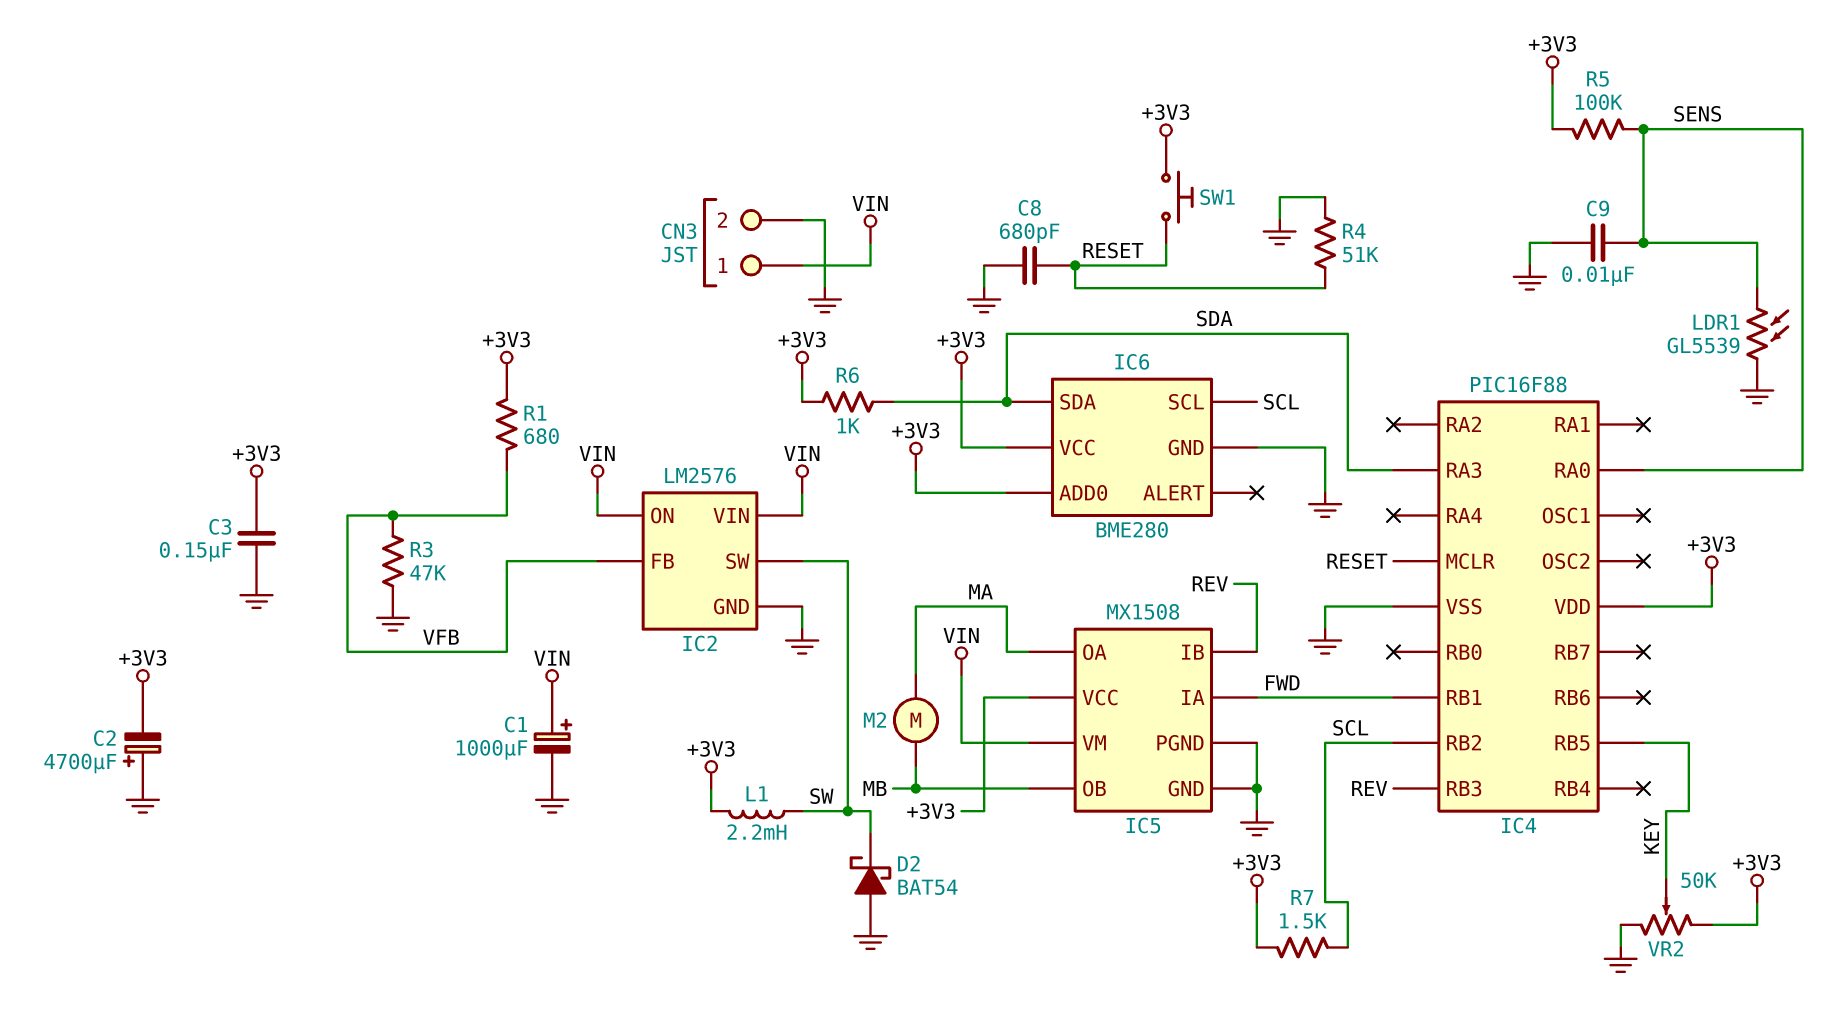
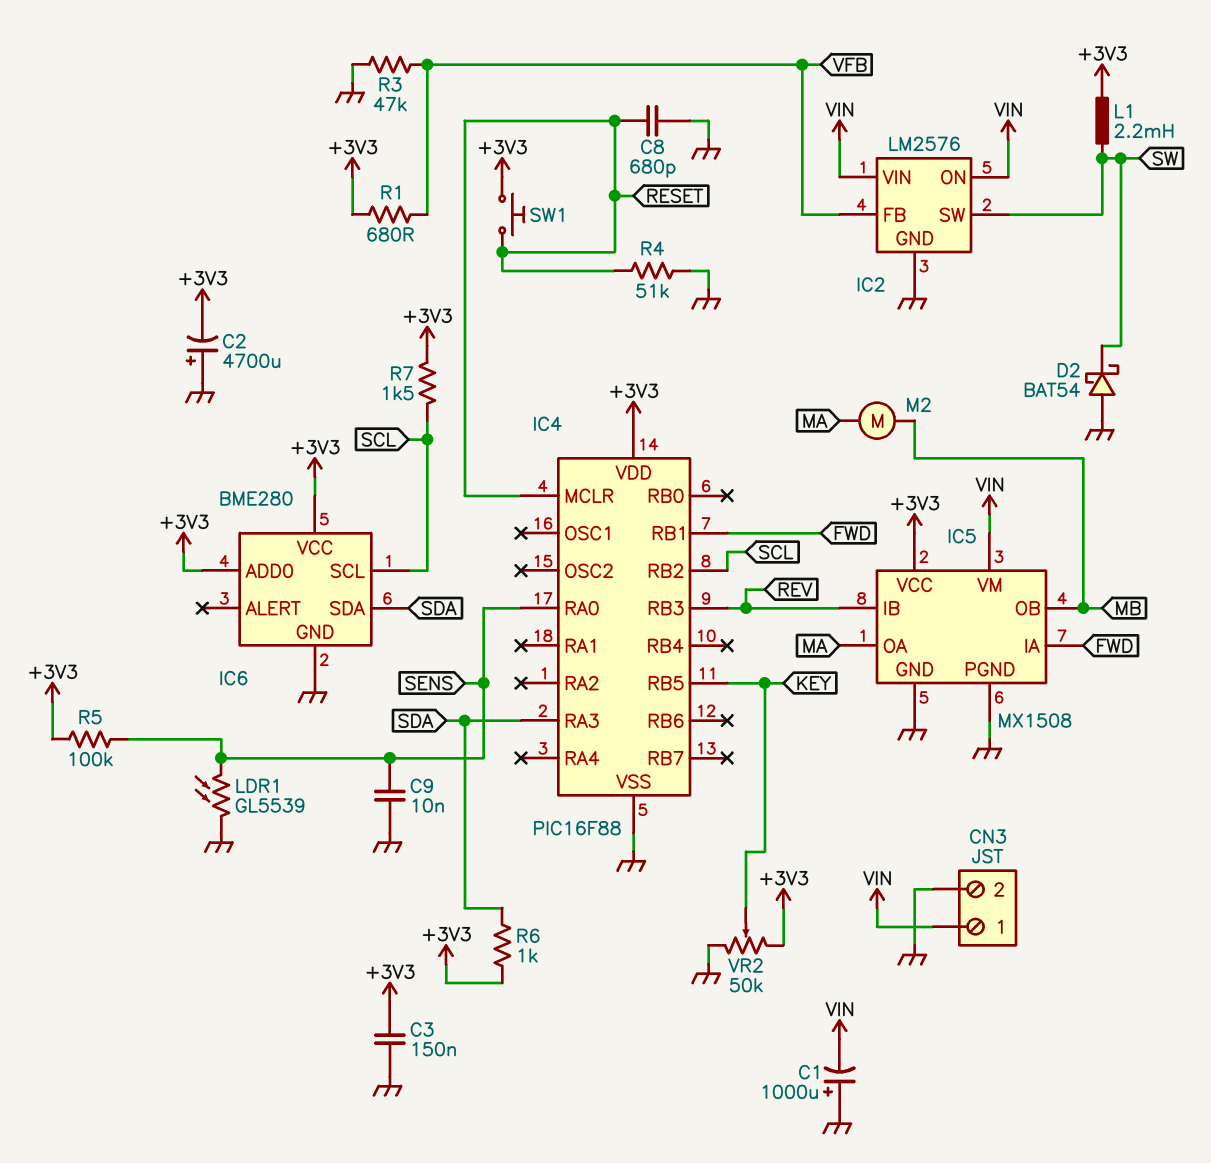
C1: 1000uF (plus VIN, minus GND) -> 1000uF (plus GND, minus VIN)

